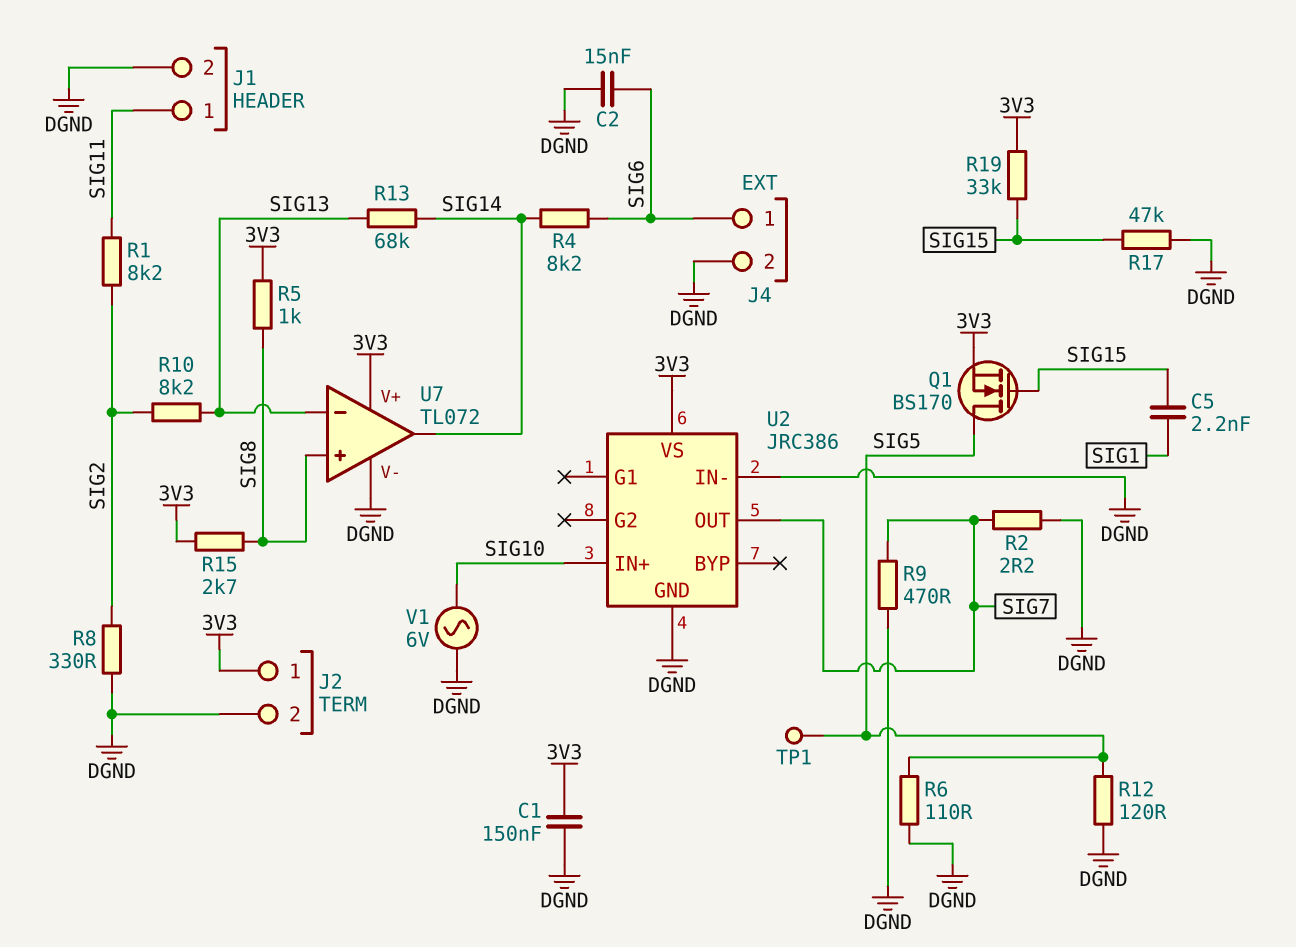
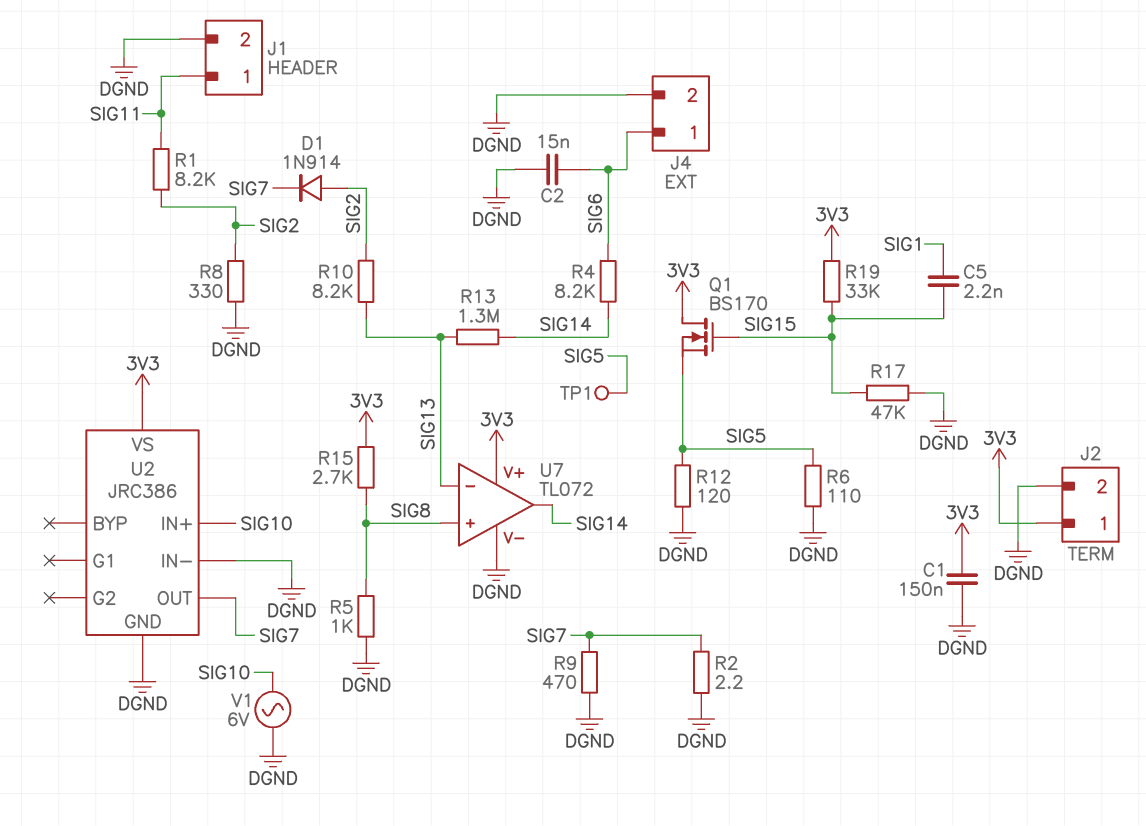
D1: none -> diode 1N914 (A SIG2, K SIG7)
Q1: NMOS BS170 (G SIG15, D SIG5, S 3V3) -> NMOS BS170 (G SIG15, D 3V3, S SIG5)
R5: 1k (3V3, SIG8) -> 1k (DGND, SIG8)
R13: 68k (SIG13, SIG14) -> 1.3M (SIG13, SIG14)

